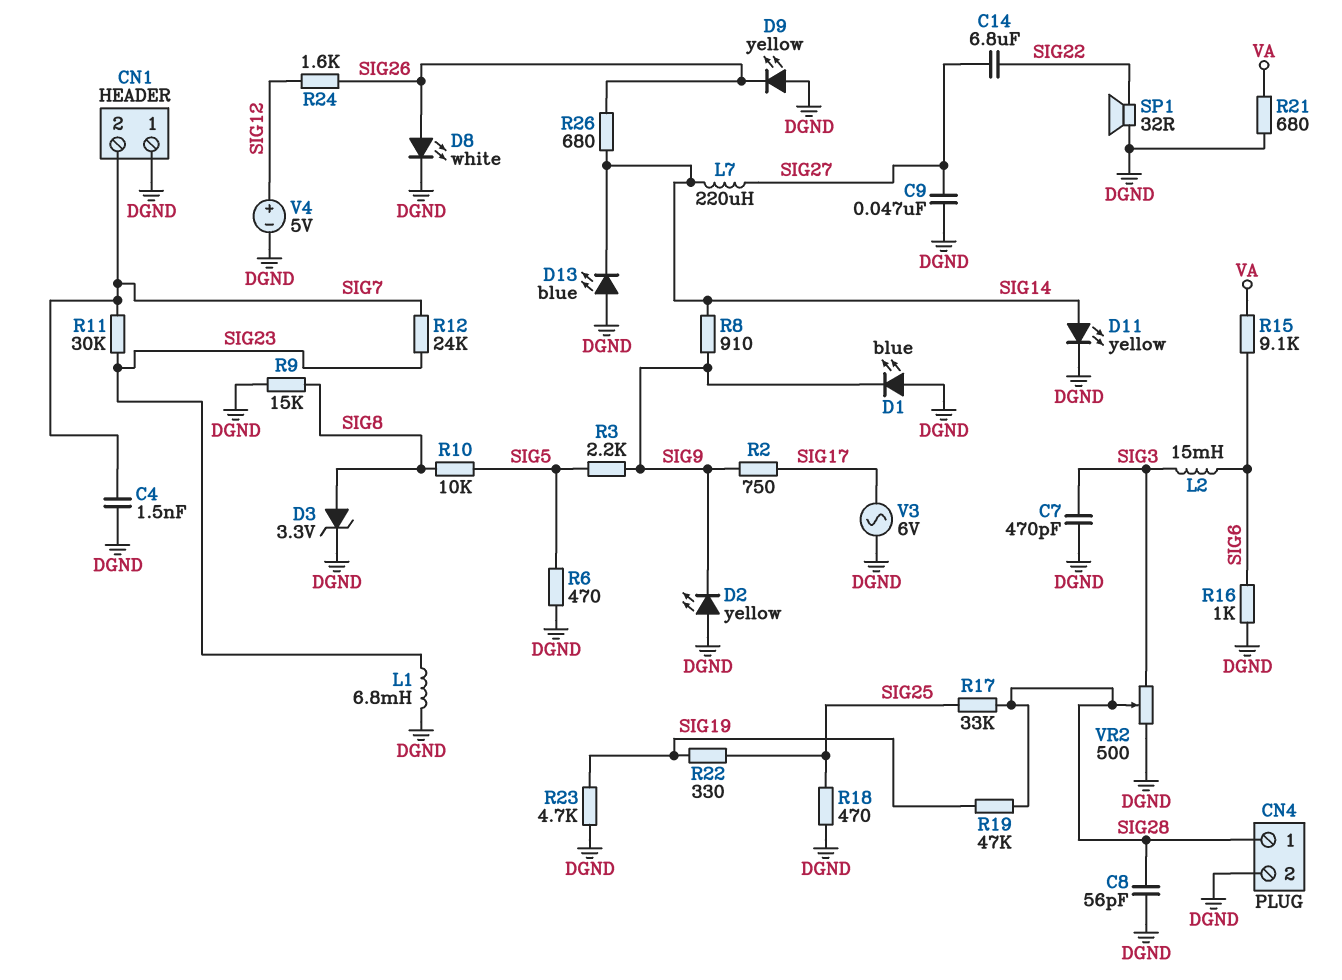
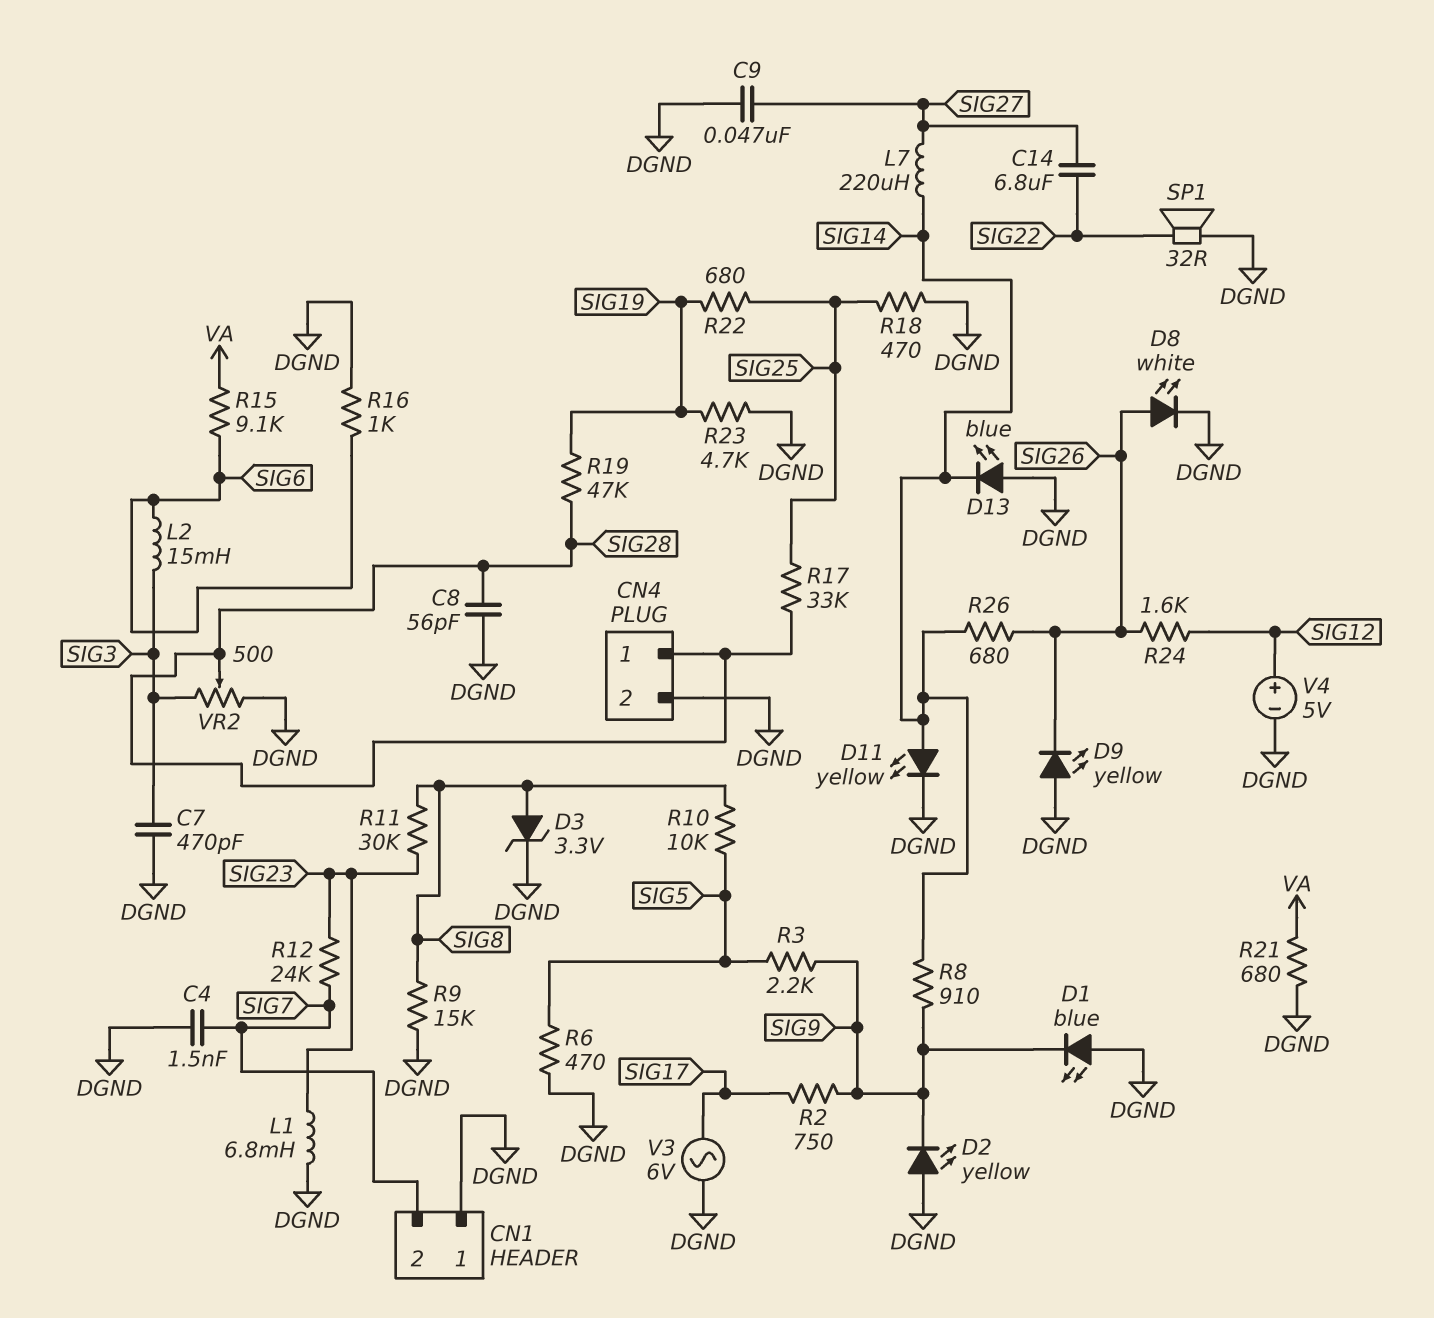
R11: 30k (SIG7, SIG23) -> 30k (SIG8, SIG23)
R22: 330 (SIG19, SIG25) -> 680 (SIG19, SIG25)

